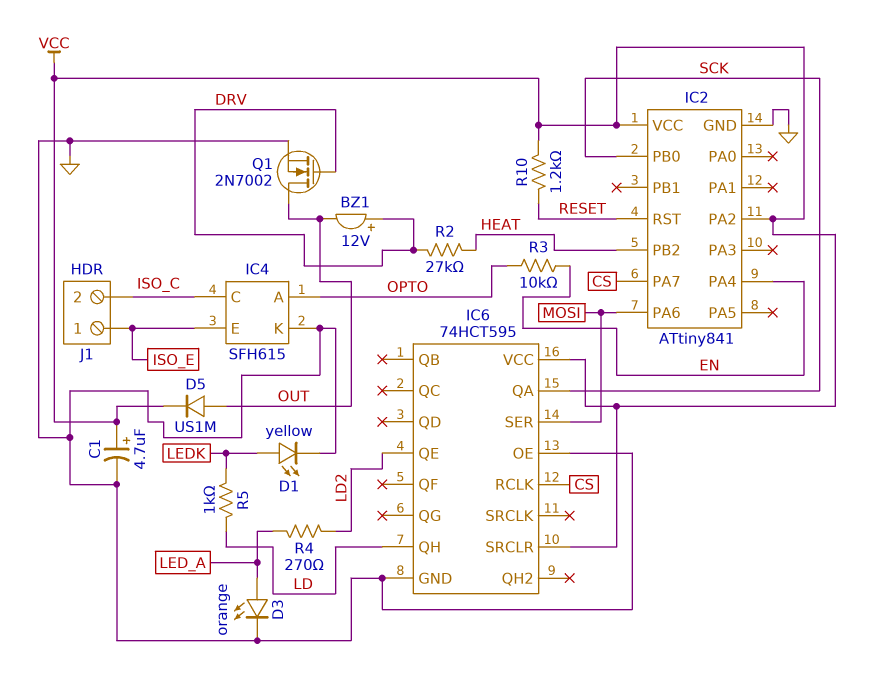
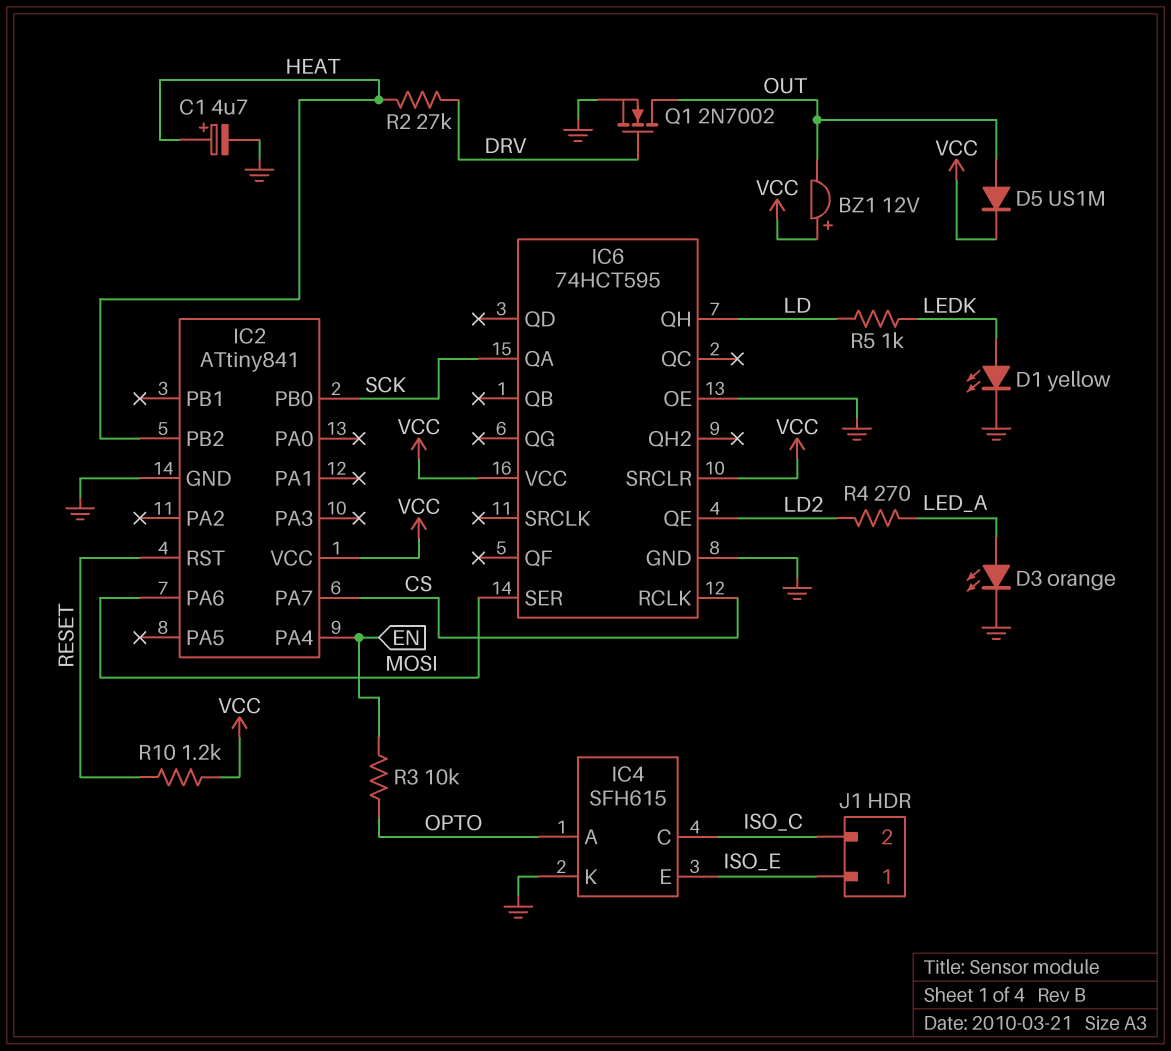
BZ1: buzzer 12V (plus DRV, minus OUT) -> buzzer 12V (plus VCC, minus OUT)
C1: 4.7uF (plus VCC, minus GND) -> 4.7uF (plus HEAT, minus GND)
IC2 pin PA2: VCC -> none

